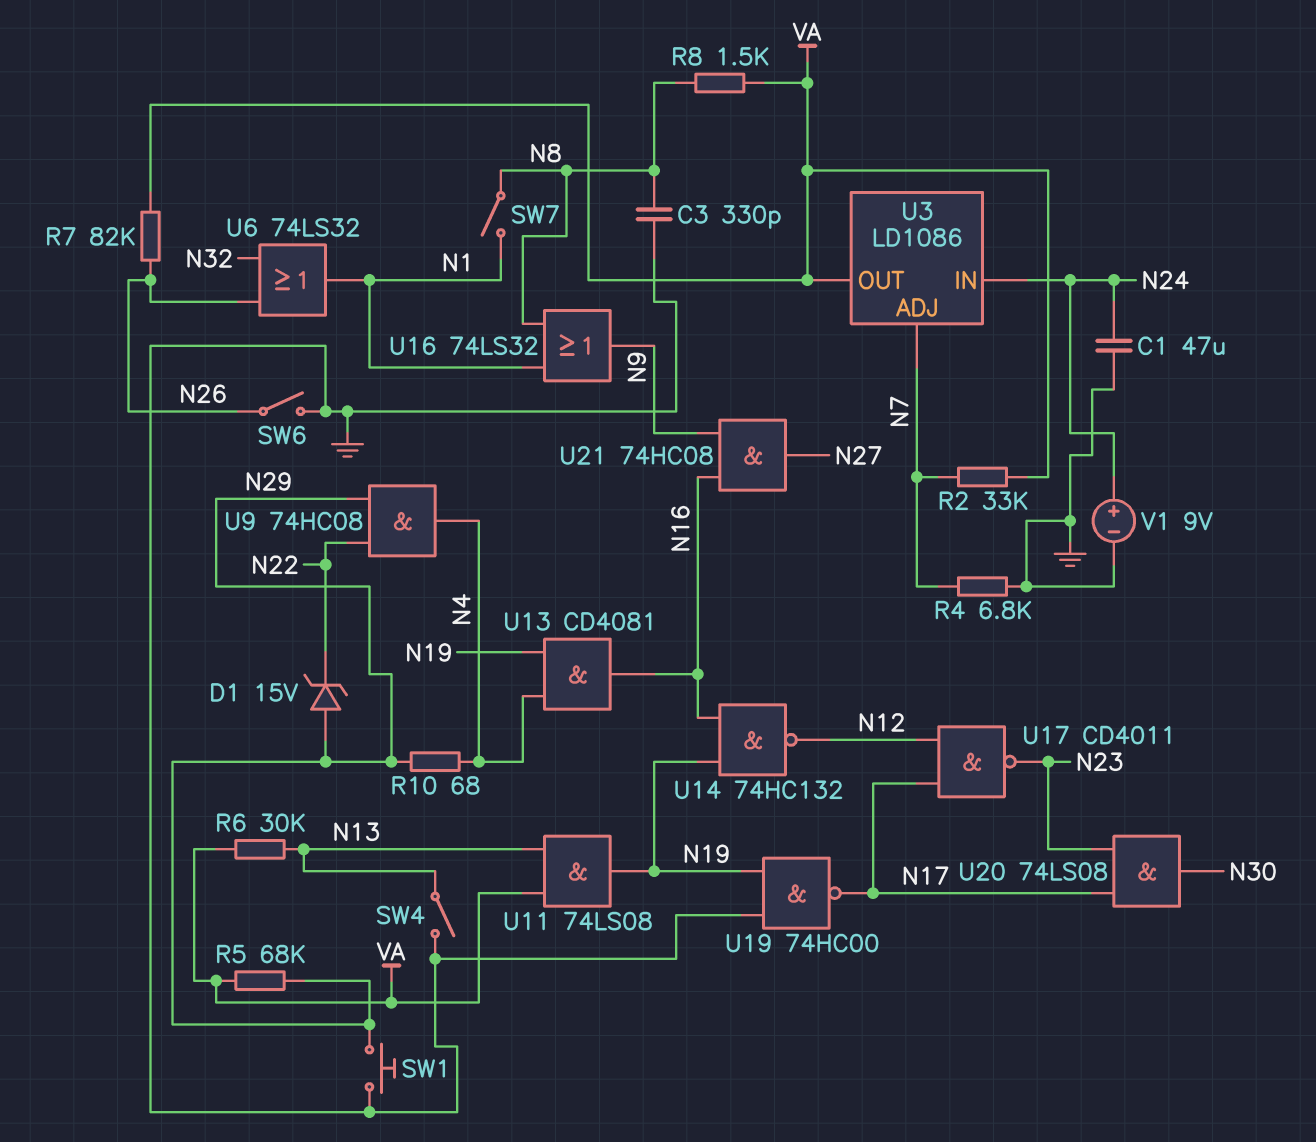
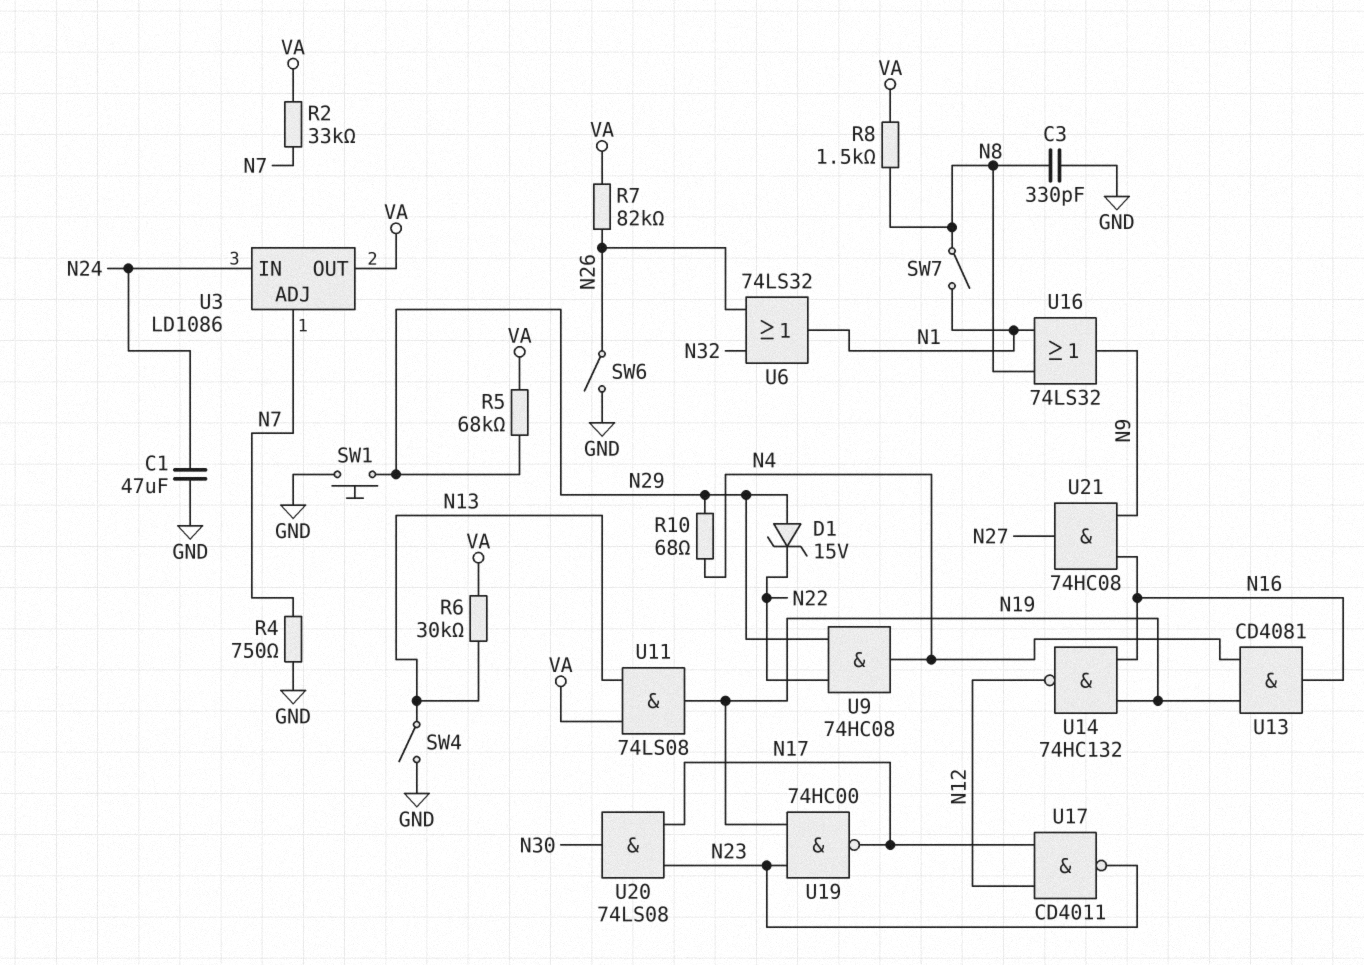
R4: 6.8k (GND, N7) -> 750 (GND, N7)
U19: NAND 74HC00 (in GND, in N19, out N17) -> NAND 74HC00 (in N19, in N23, out N17)
V1: 9V (plus N24, minus GND) -> none

